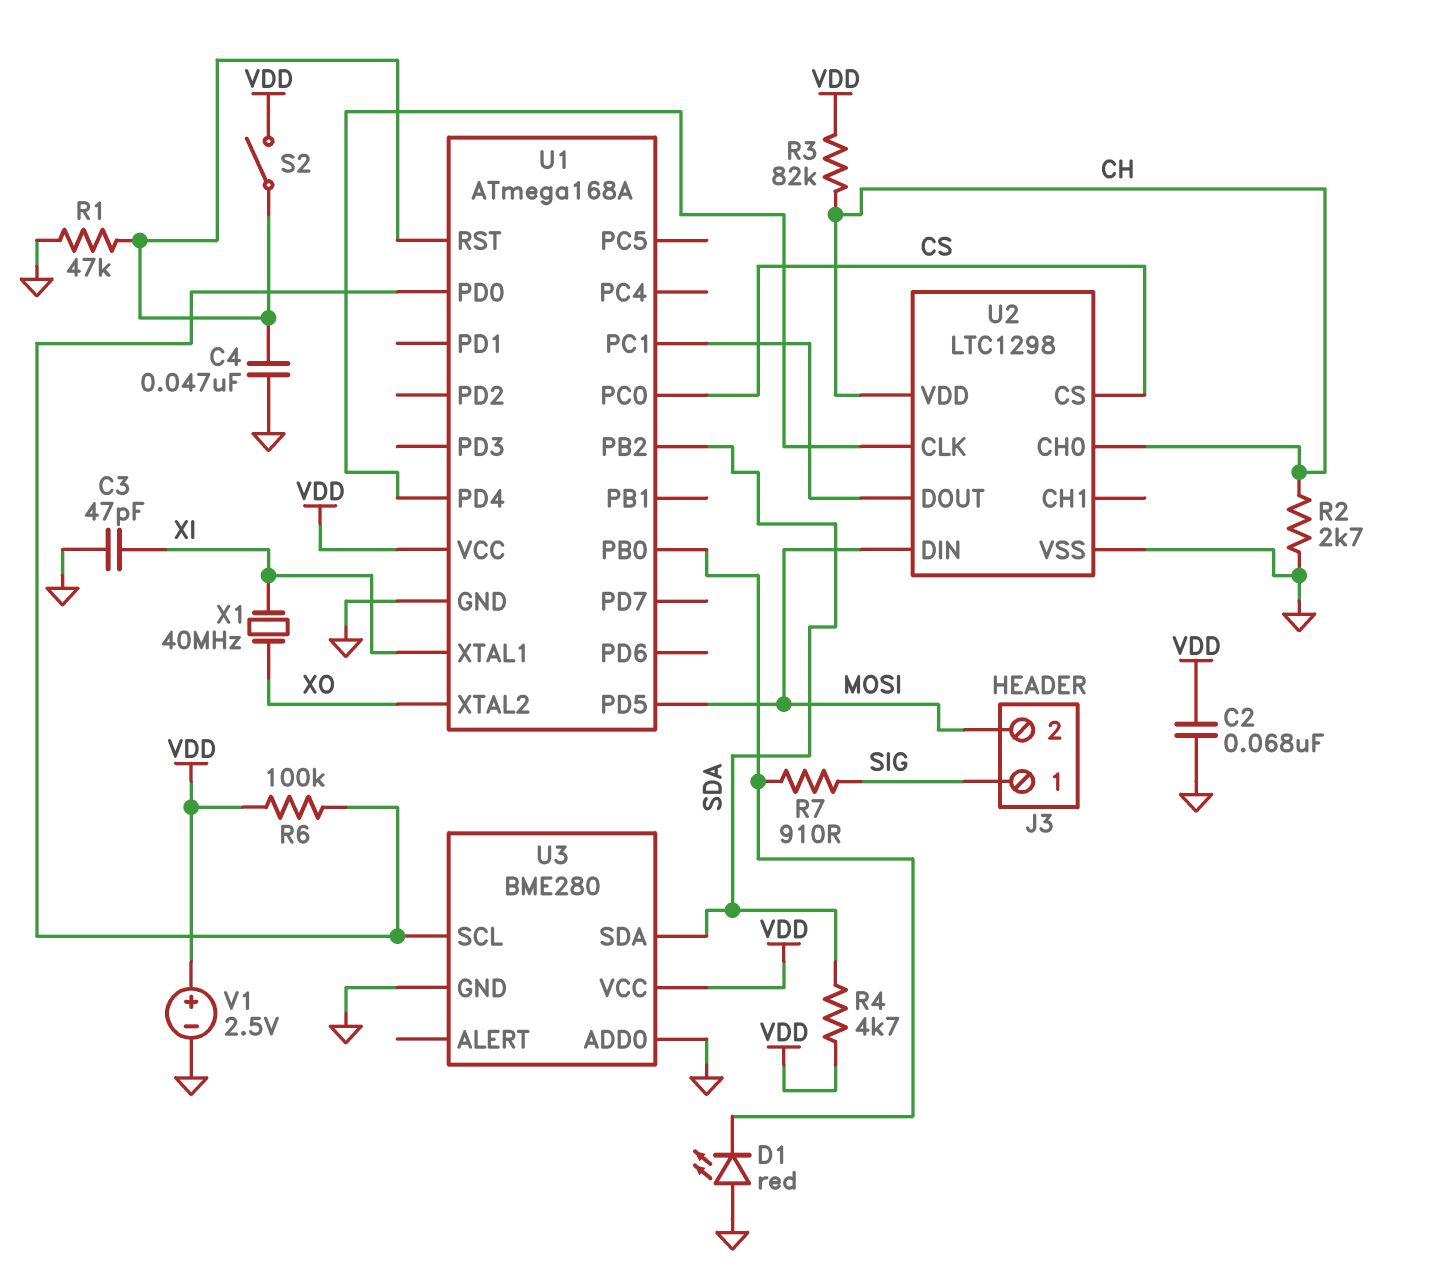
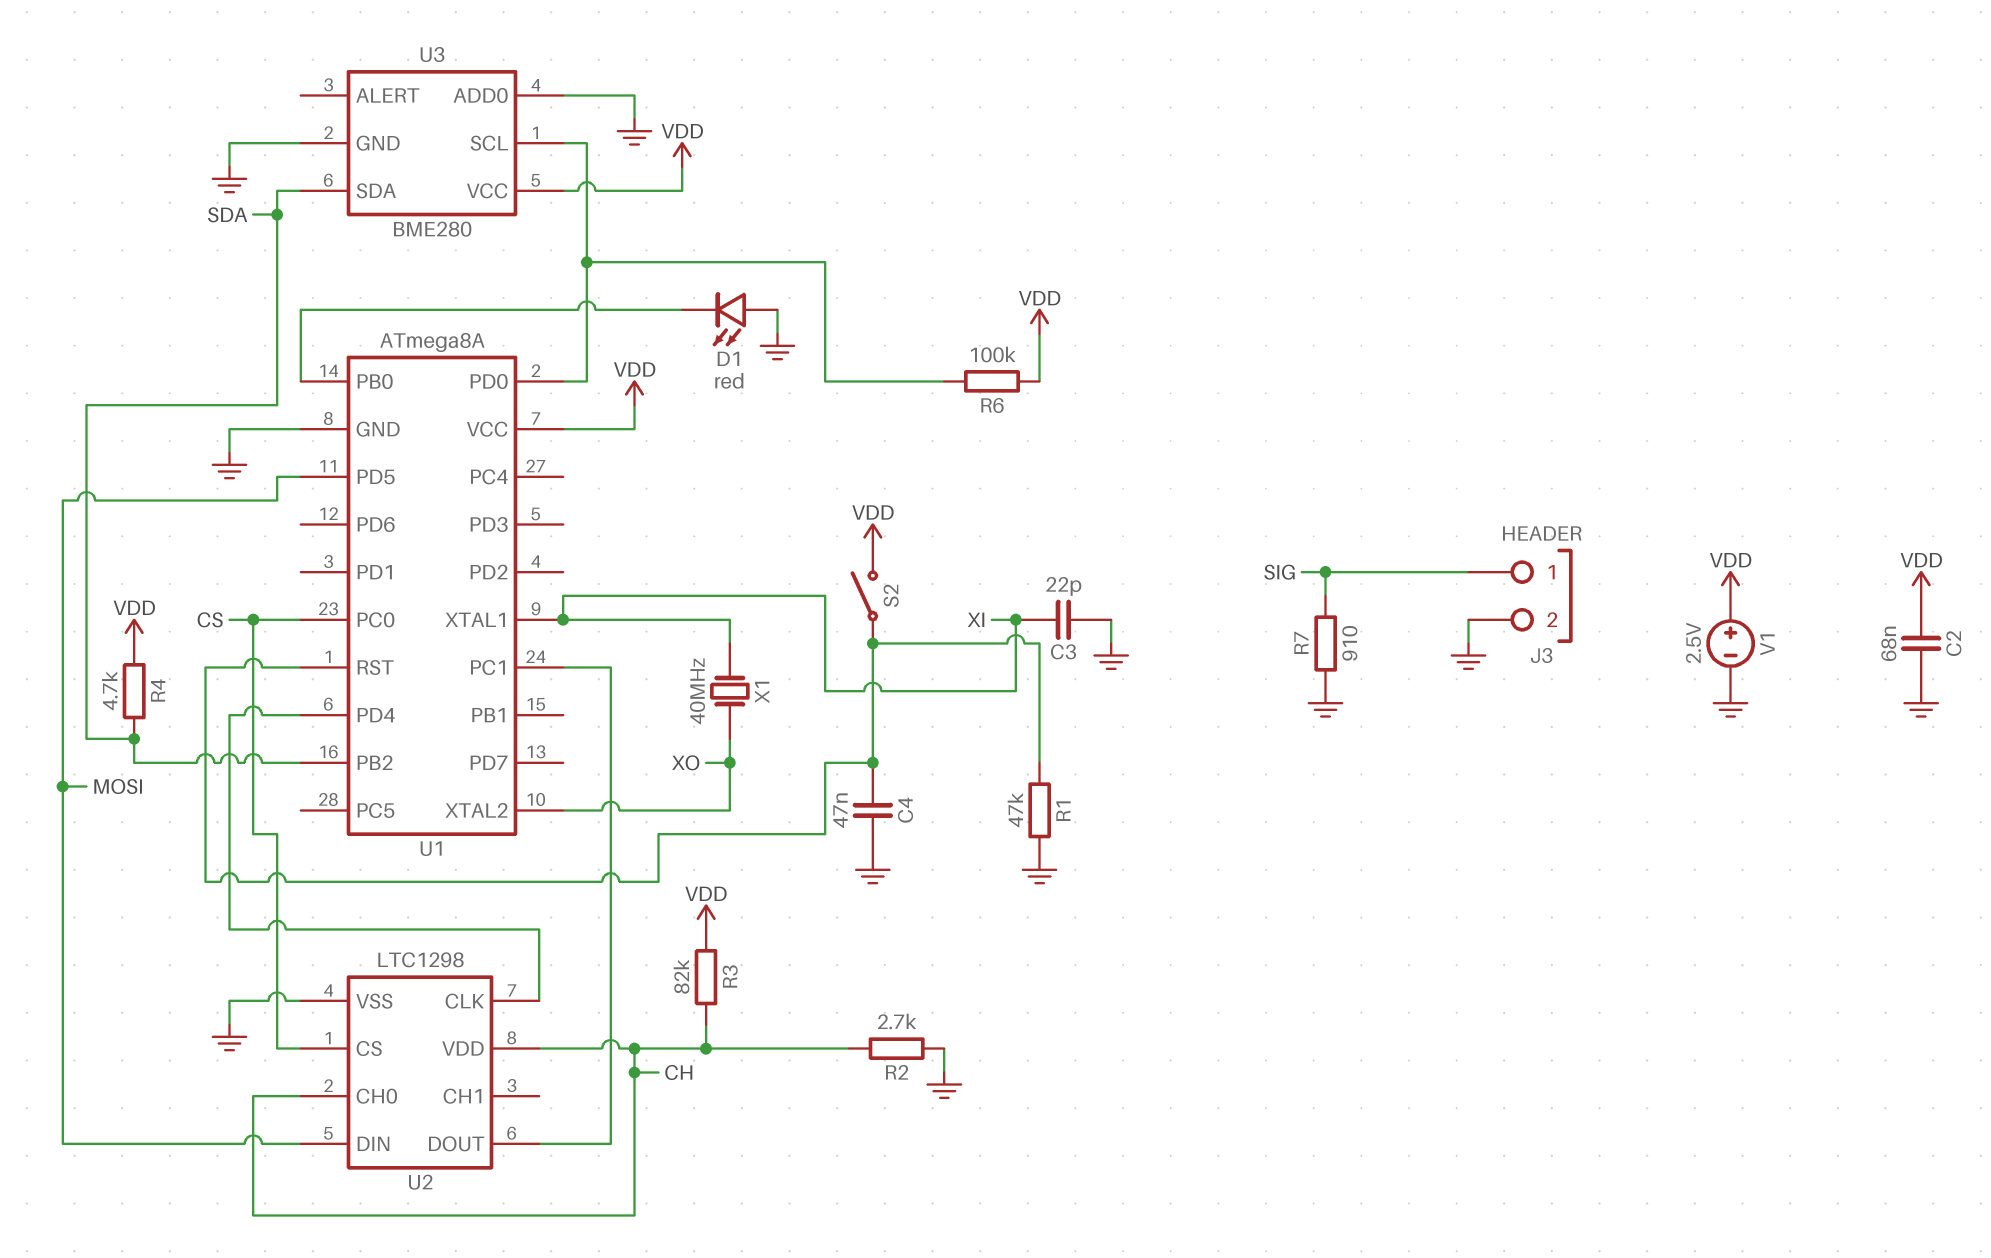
C3: 47pF (GND, XI) -> 22pF (GND, XI)
J3 pin 2: MOSI -> GND
R7: 910 (SIG, U1/PB0) -> 910 (GND, SIG)
U1: ATmega168A -> ATmega8A

